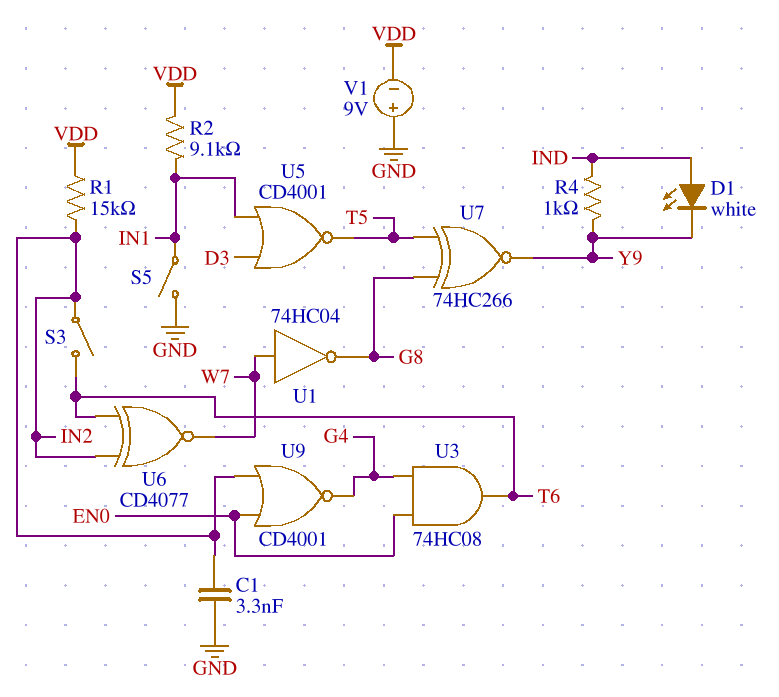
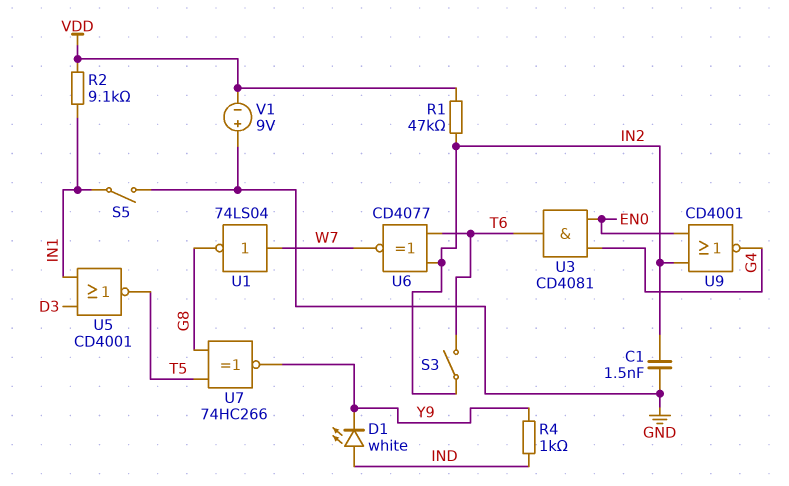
C1: 3.3nF (GND, IN2) -> 1.5nF (GND, IN2)
R1: 15k (IN2, VDD) -> 47k (IN2, VDD)
U1: NOT 74HC04 (in W7, out G8) -> NOT 74LS04 (in W7, out G8)
U3: AND 74HC08 (in EN0, in G4, out T6) -> AND CD4081 (in EN0, in G4, out T6)

